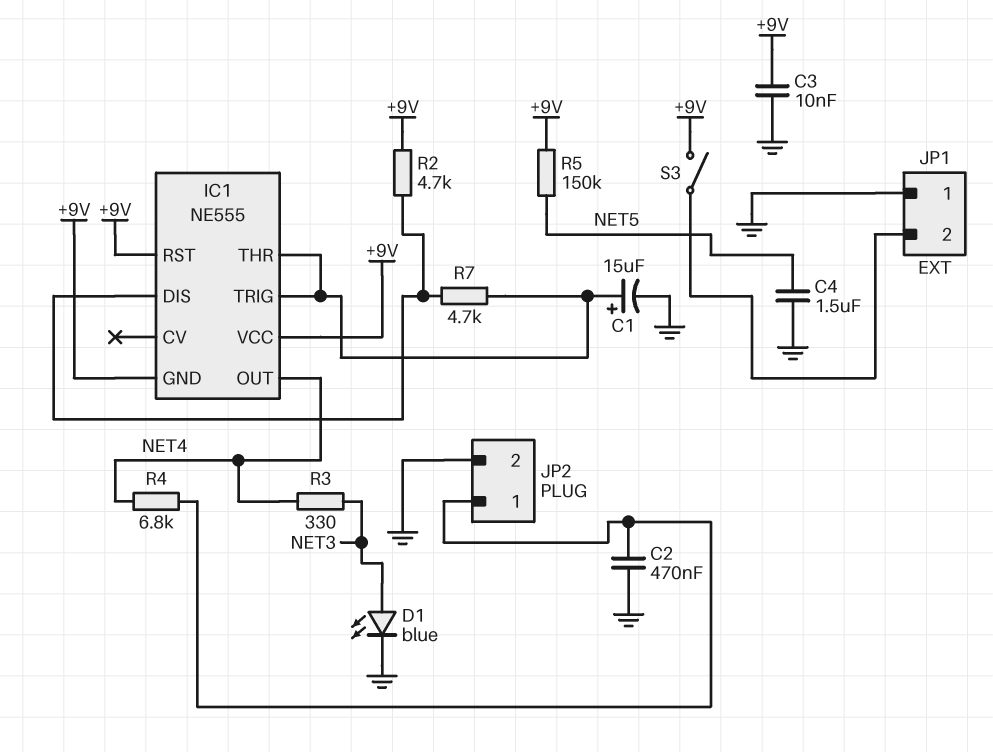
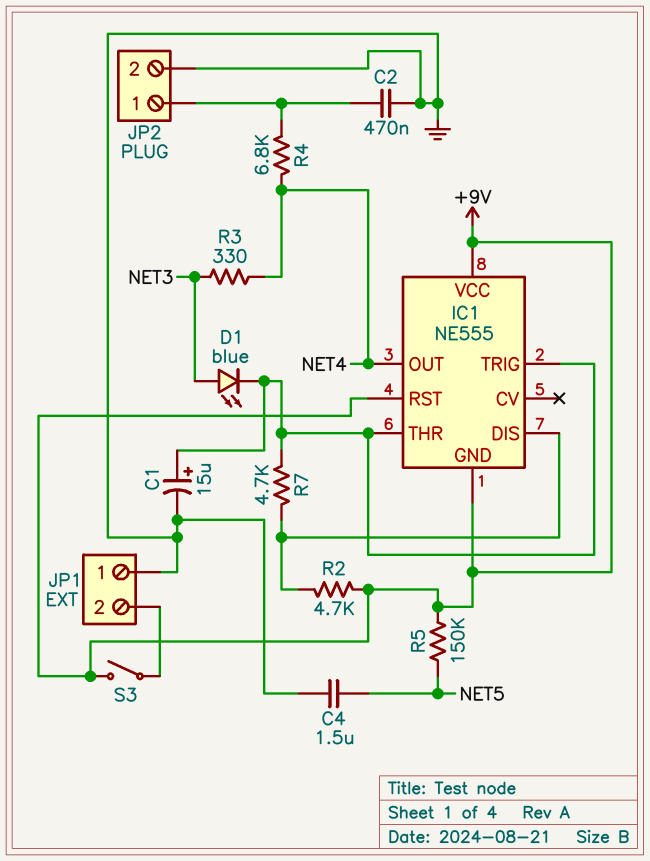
C3: 10nF (+9V, GND) -> none
D1: LED blue (A NET3, K GND) -> LED blue (A NET3, K IC1/THR)

